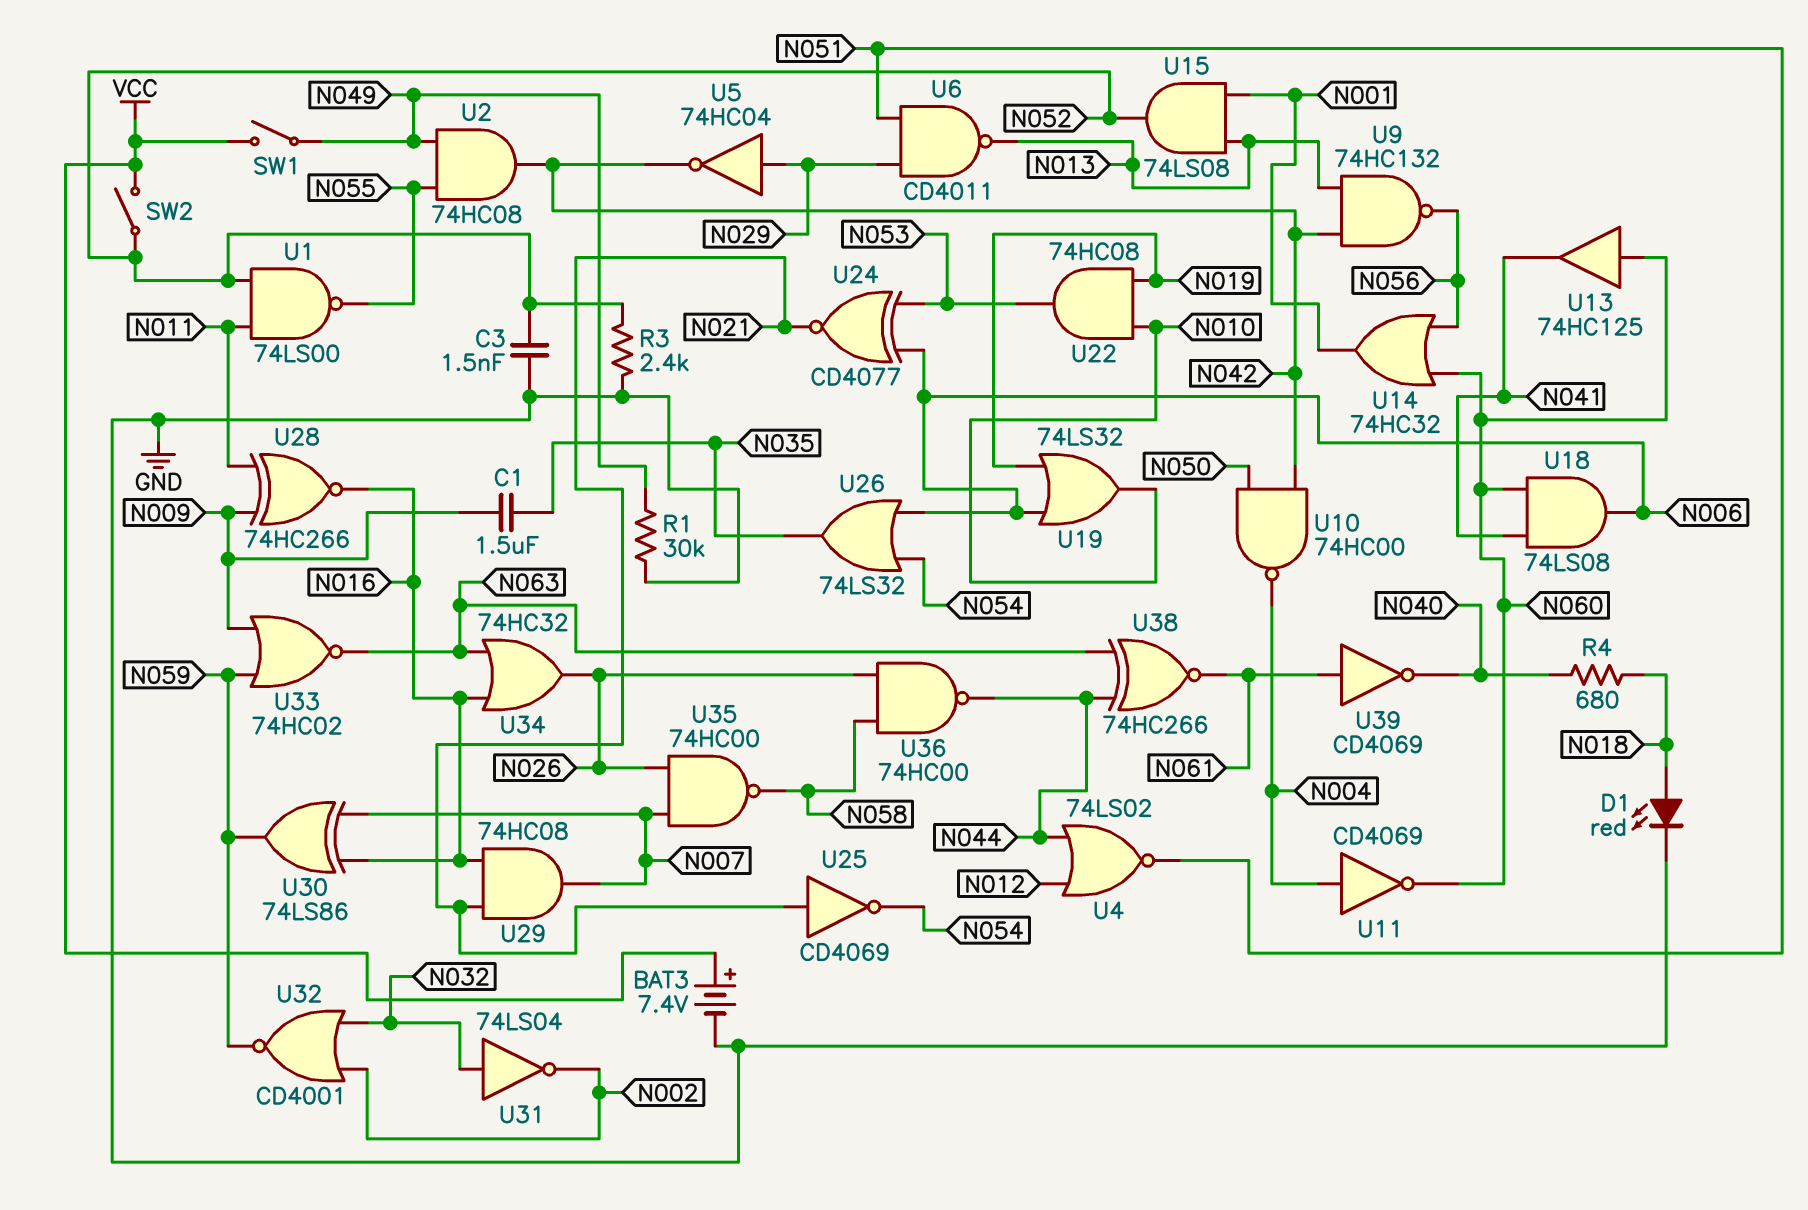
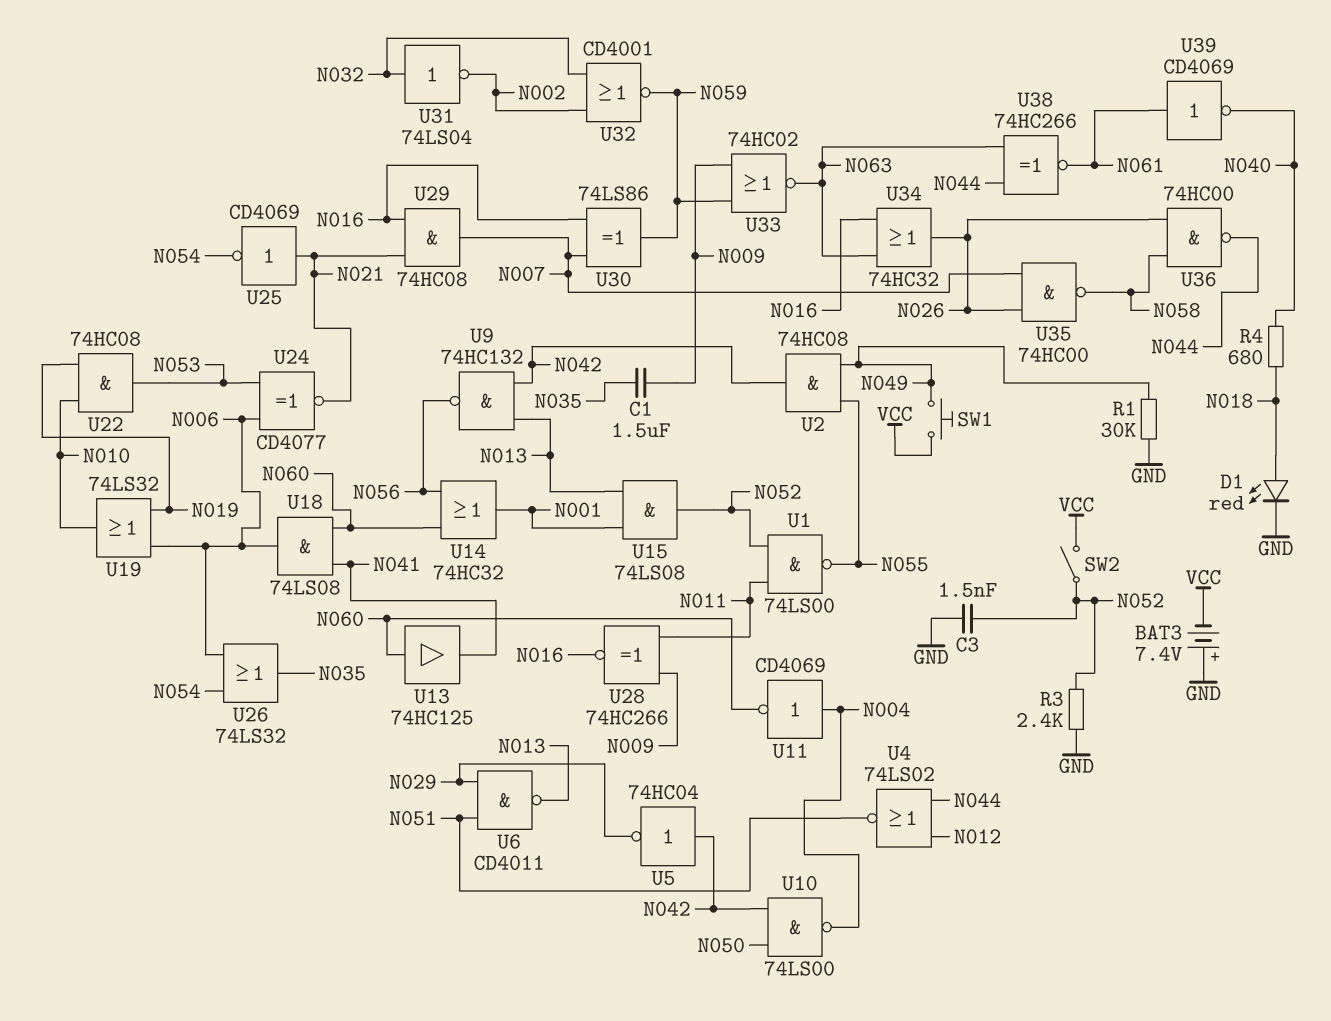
BAT3: 7.4V (plus VCC, minus GND) -> 7.4V (plus GND, minus VCC)
SW1: switch (N049, VCC) -> button (N049, VCC)
U5: NOT 74HC04 (in N029, out N042) -> NOT 74HC04 (in N042, out N029)
U10: NAND 74HC00 (in N042, in N050, out N004) -> NAND 74LS00 (in N042, in N050, out N004)

